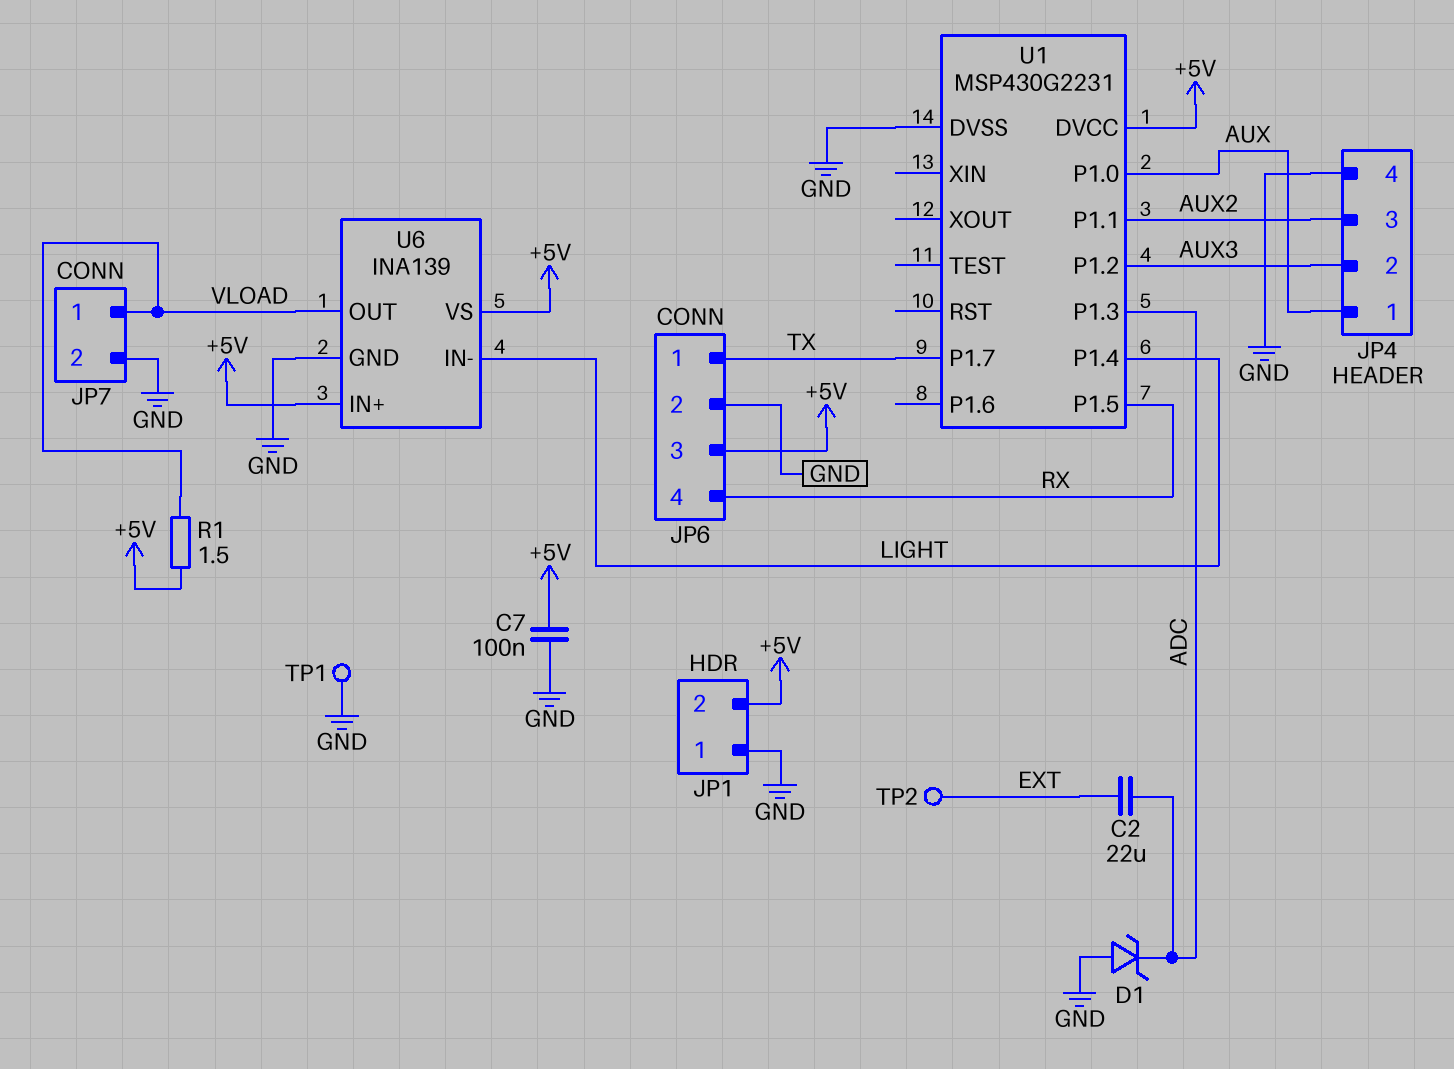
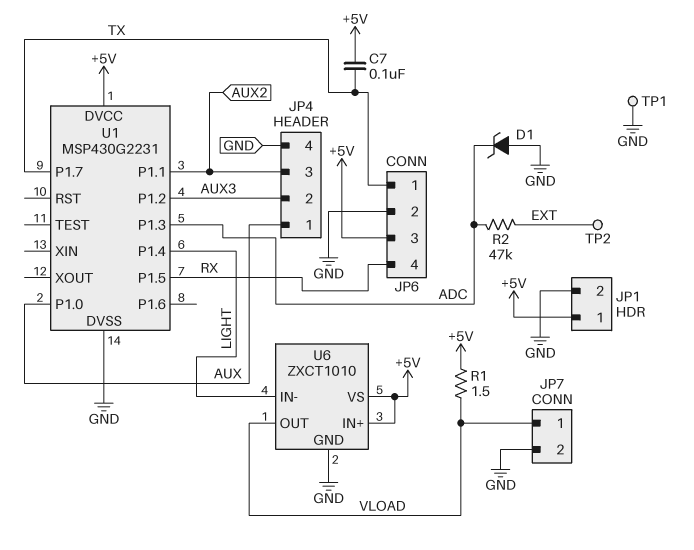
C2: 22uF (ADC, EXT) -> none
C7: 100nF (+5V, GND) -> 100nF (+5V, TX)
JP1 pin 1: GND -> +5V
JP1 pin 2: +5V -> GND
R2: none -> 47k (ADC, EXT)
U6: INA139 -> ZXCT1010

